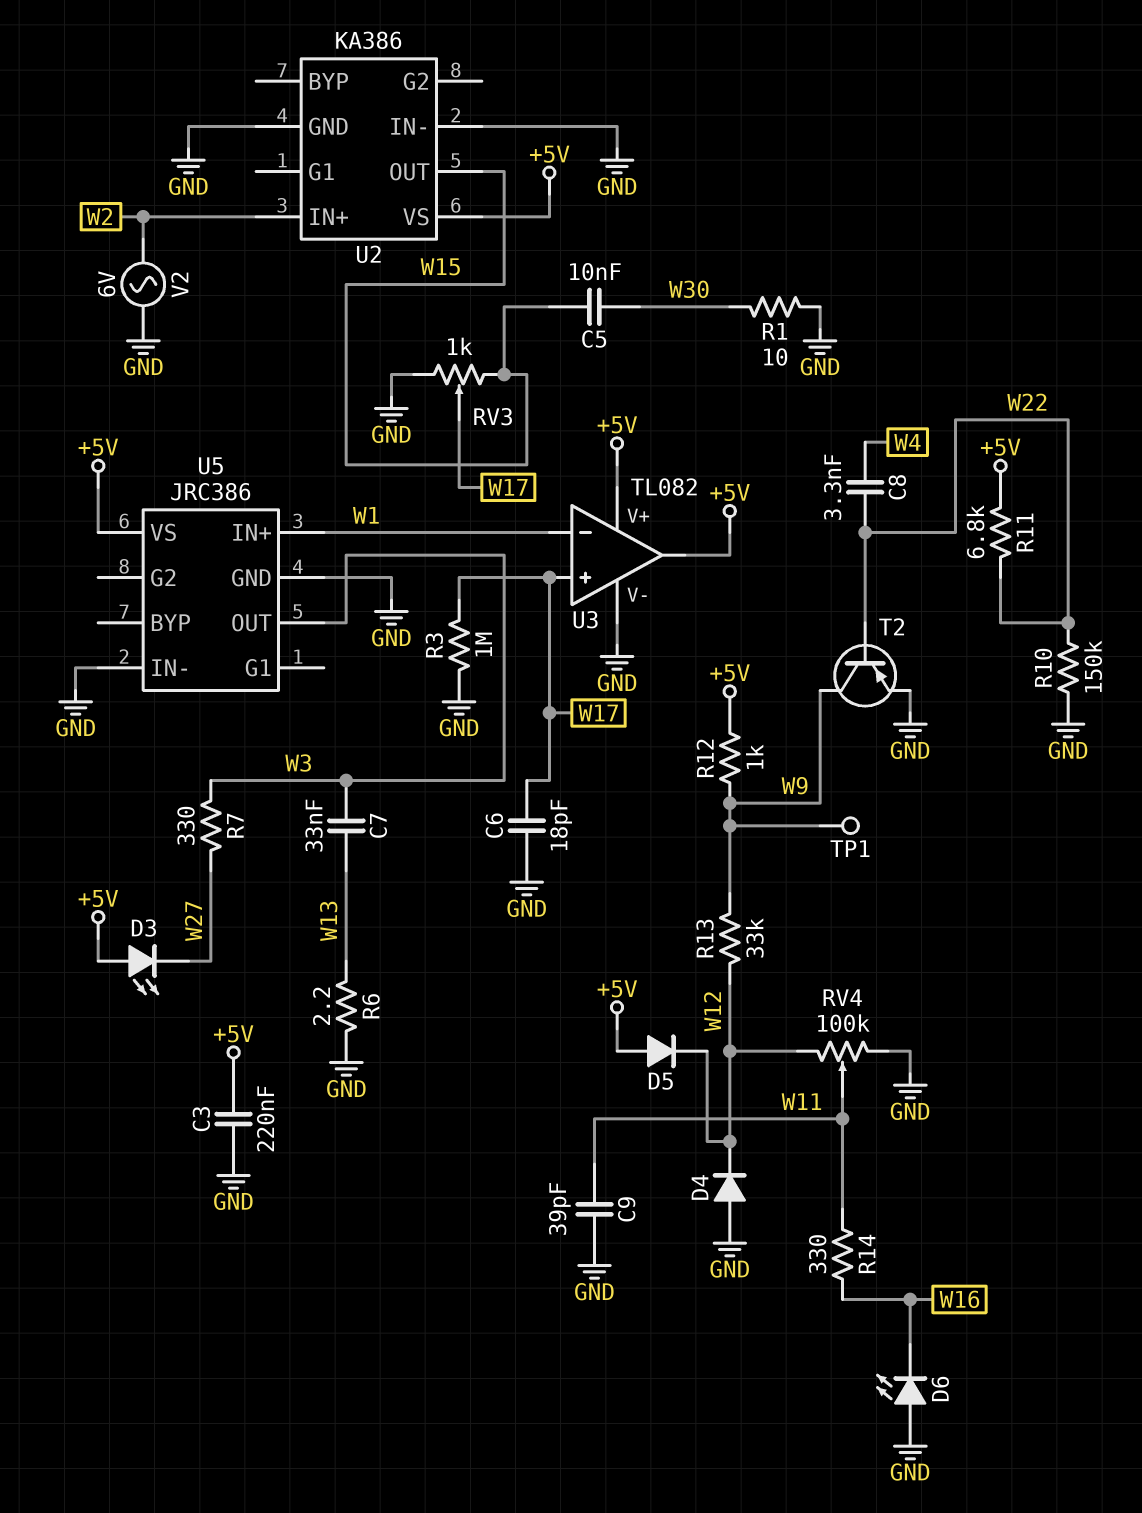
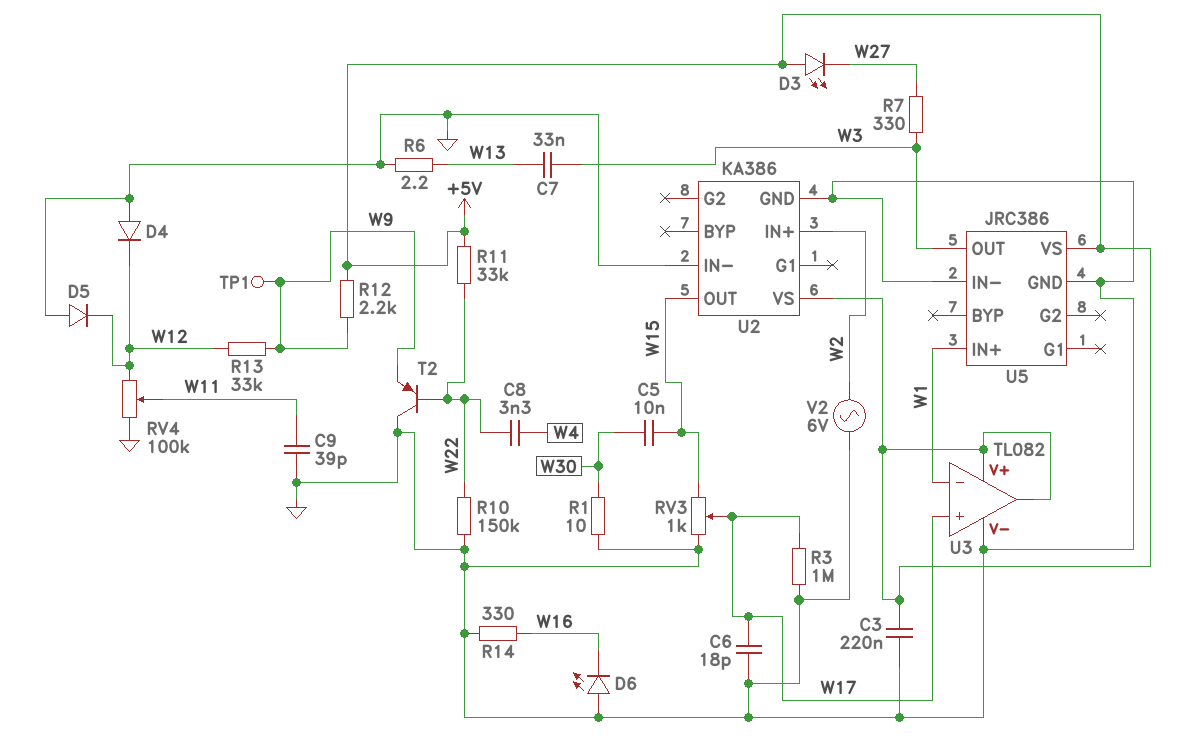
D5: diode (A +5V, K W12) -> diode (A GND, K W12)
R11: 6.8k (+5V, W22) -> 33k (+5V, W22)
R12: 1k (+5V, W9) -> 2.2k (+5V, W9)
R14: 330 (W11, W16) -> 330 (GND, W16)
T2: PNP (B W22, C W9, E GND) -> PNP (B W22, C GND, E W9)

